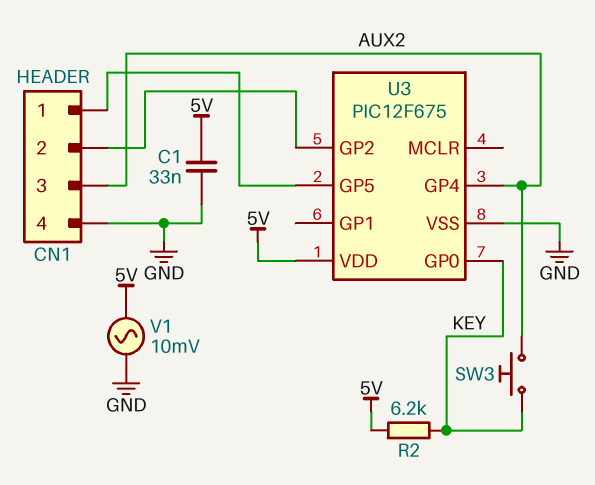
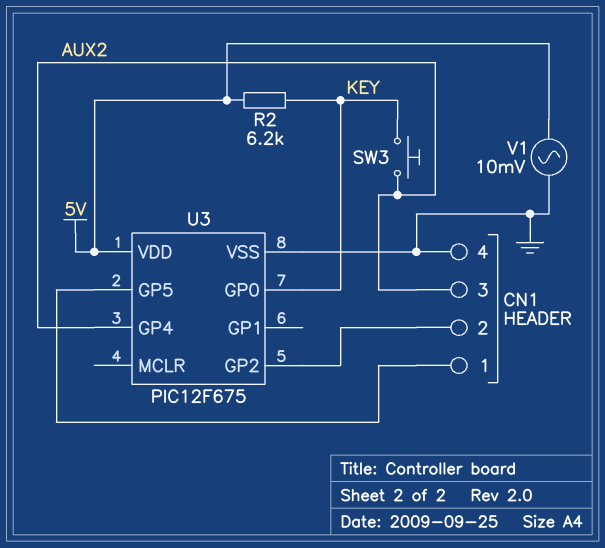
C1: 33nF (5V, GND) -> none

